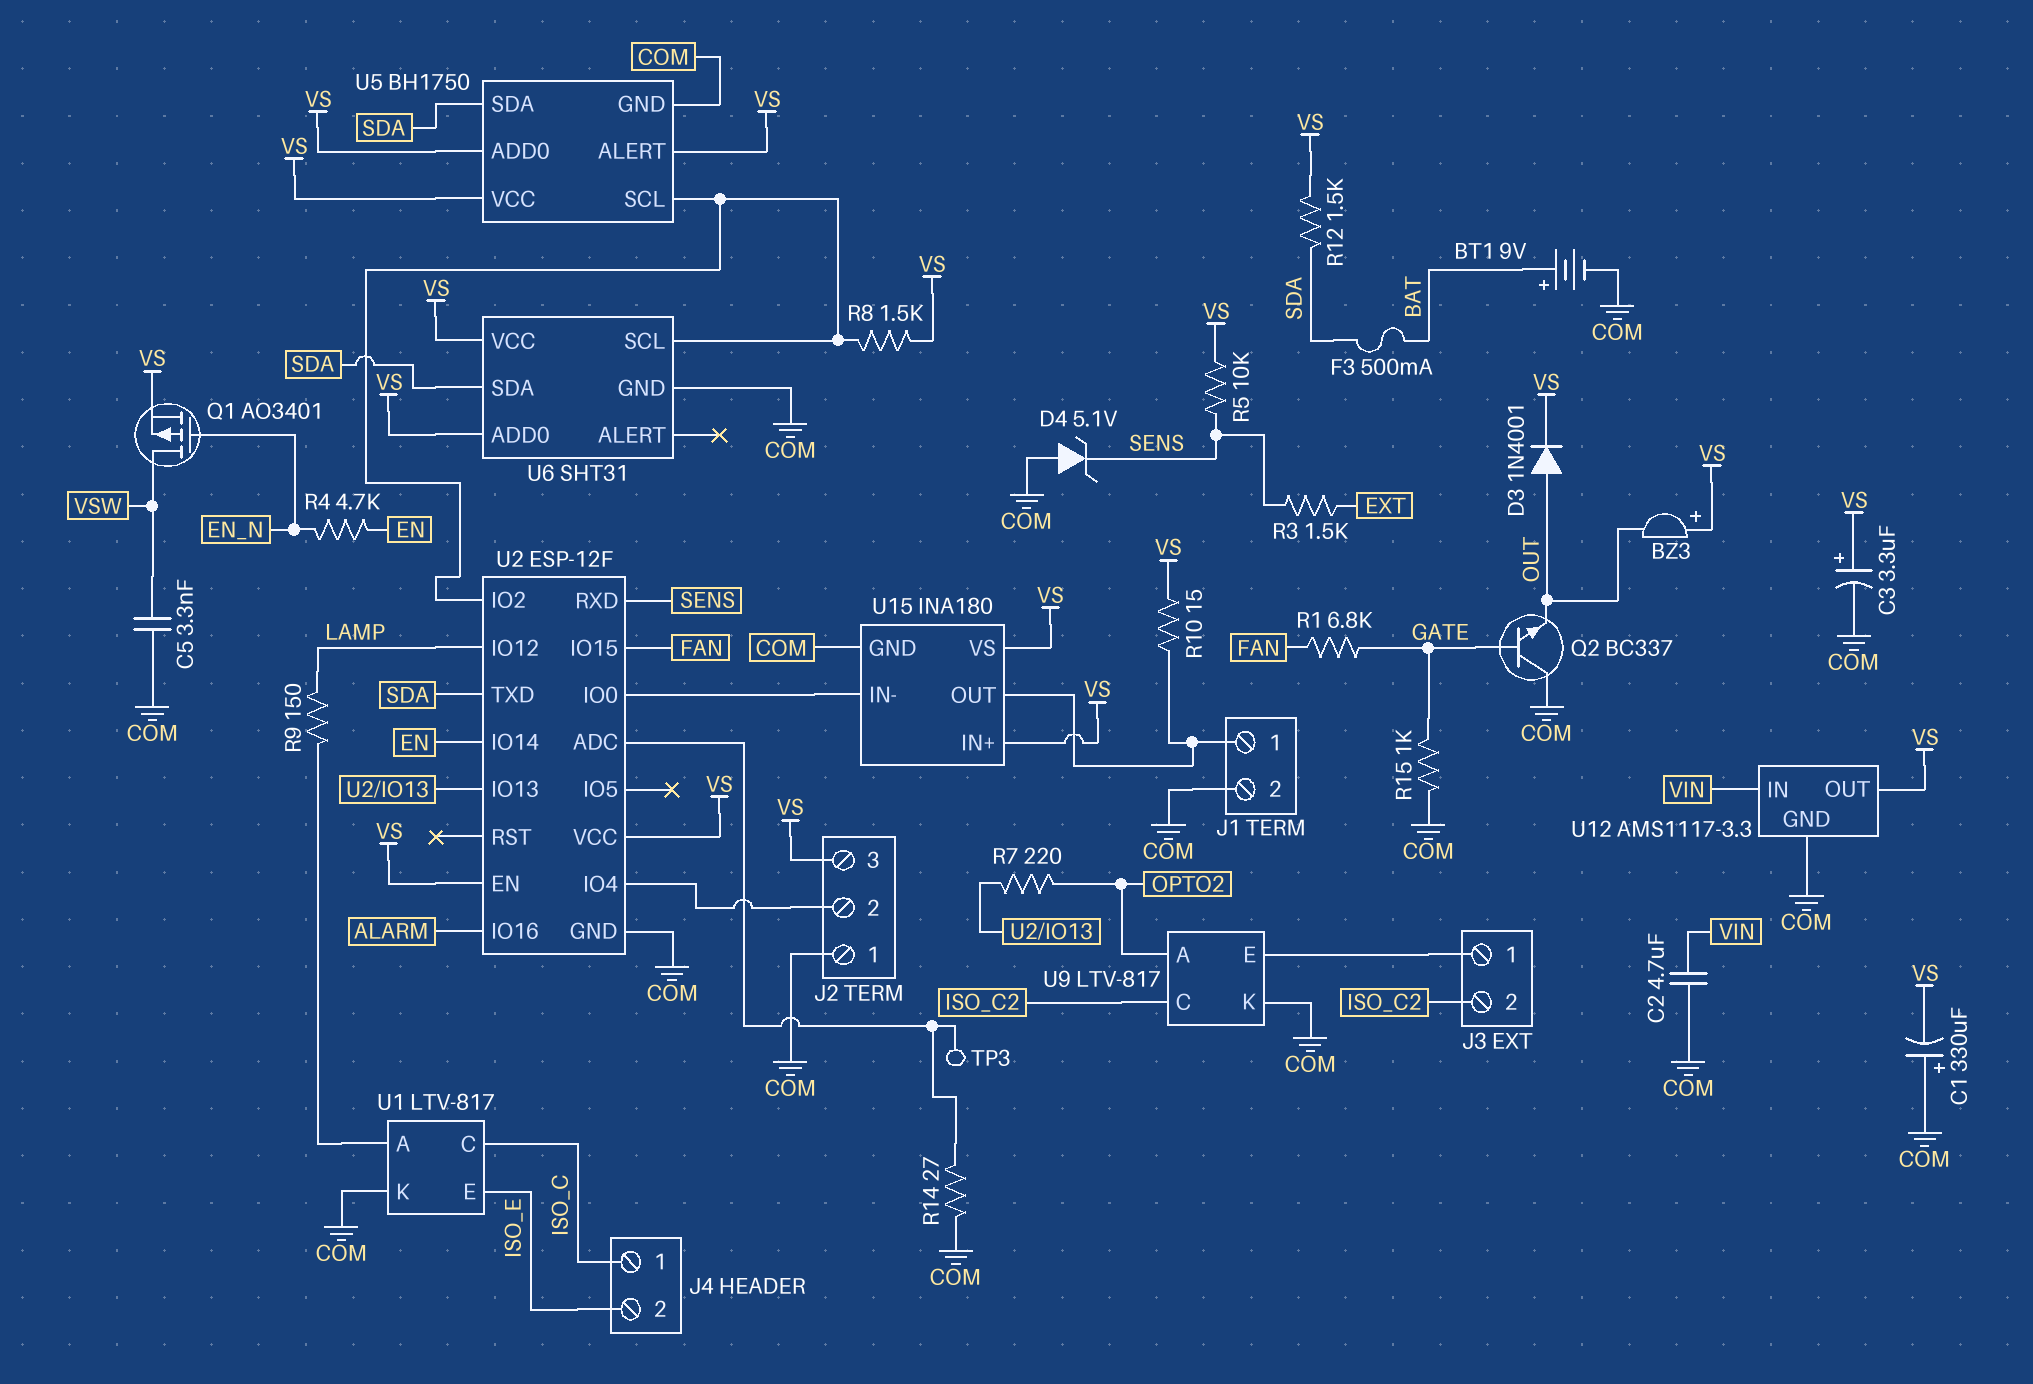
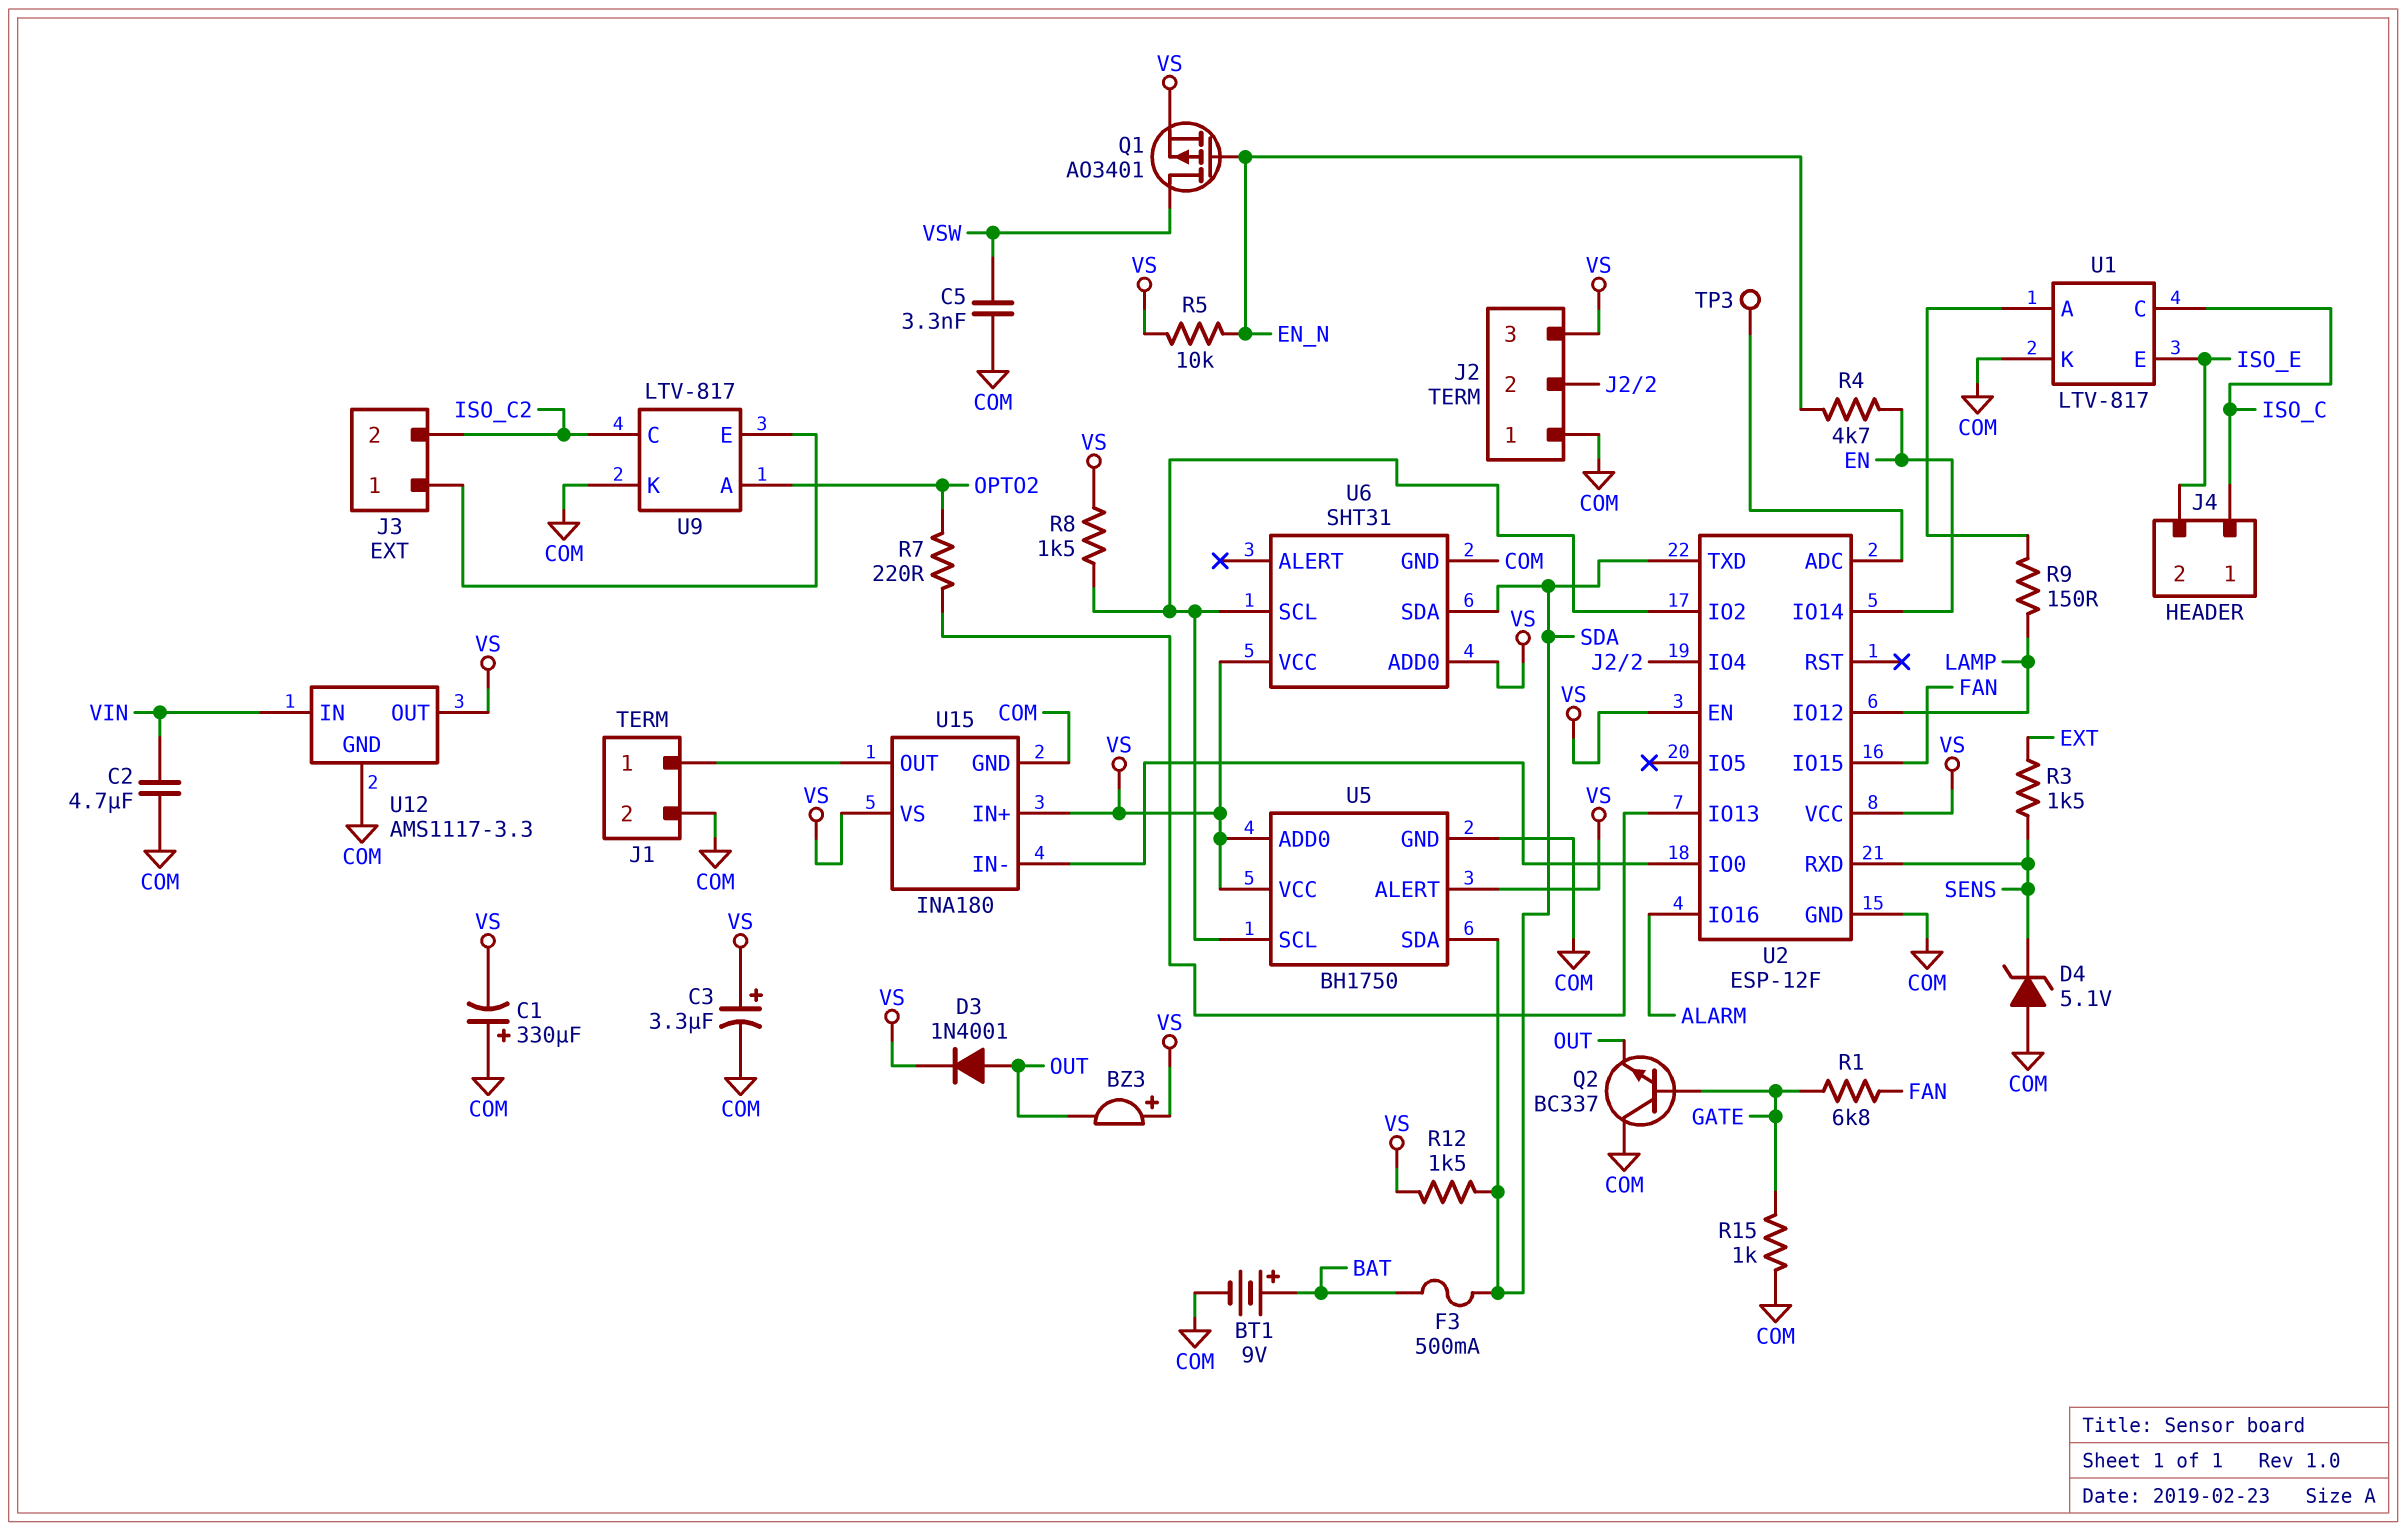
R5: 10k (SENS, VS) -> 10k (EN_N, VS)
R10: 15 (J1/1, VS) -> none
R14: 27 (COM, U2/ADC) -> none

